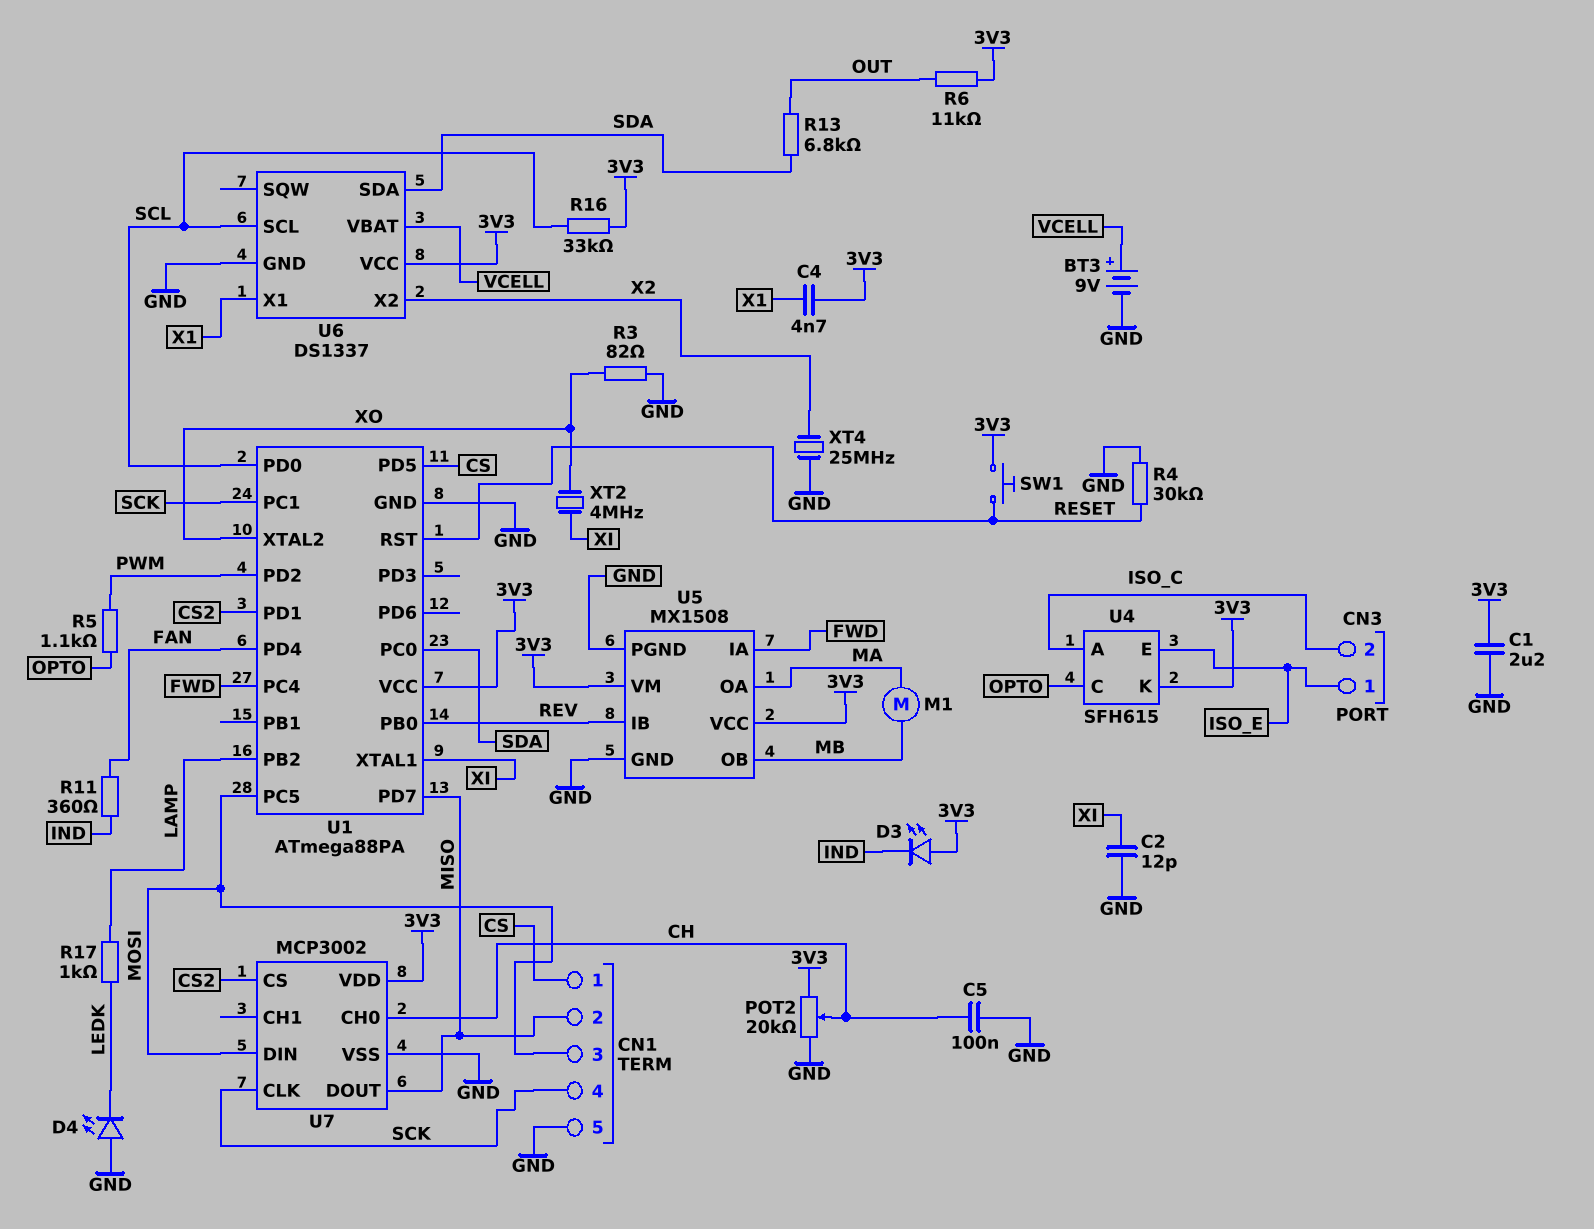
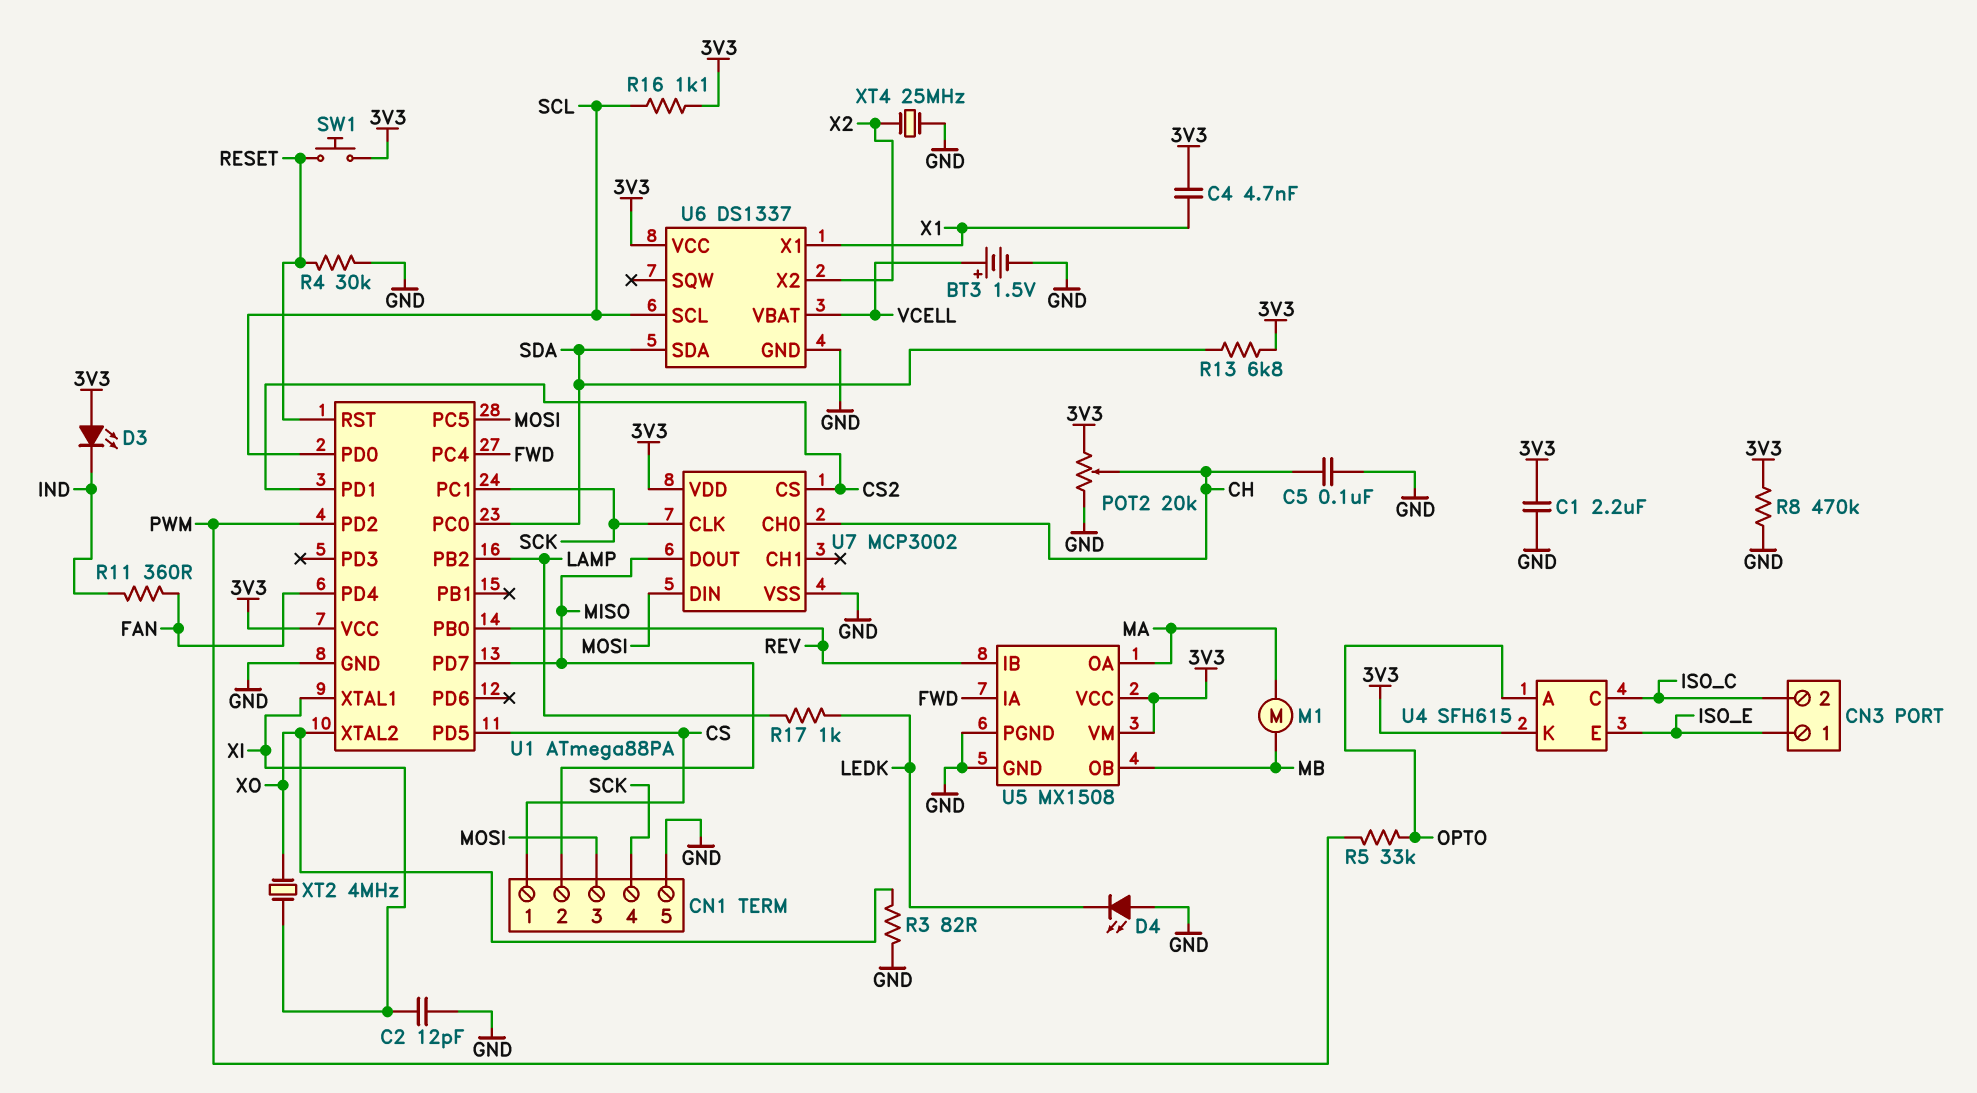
BT3: 9V (plus VCELL, minus GND) -> 1.5V (plus VCELL, minus GND)
R5: 1.1k (OPTO, PWM) -> 33k (OPTO, PWM)
R6: 11k (3V3, OUT) -> none
R8: none -> 470k (3V3, GND)
R13: 6.8k (OUT, SDA) -> 6.8k (3V3, SDA)
R16: 33k (3V3, SCL) -> 1.1k (3V3, SCL)
U4 pin A: ISO_C -> OPTO
U4 pin C: OPTO -> ISO_C

